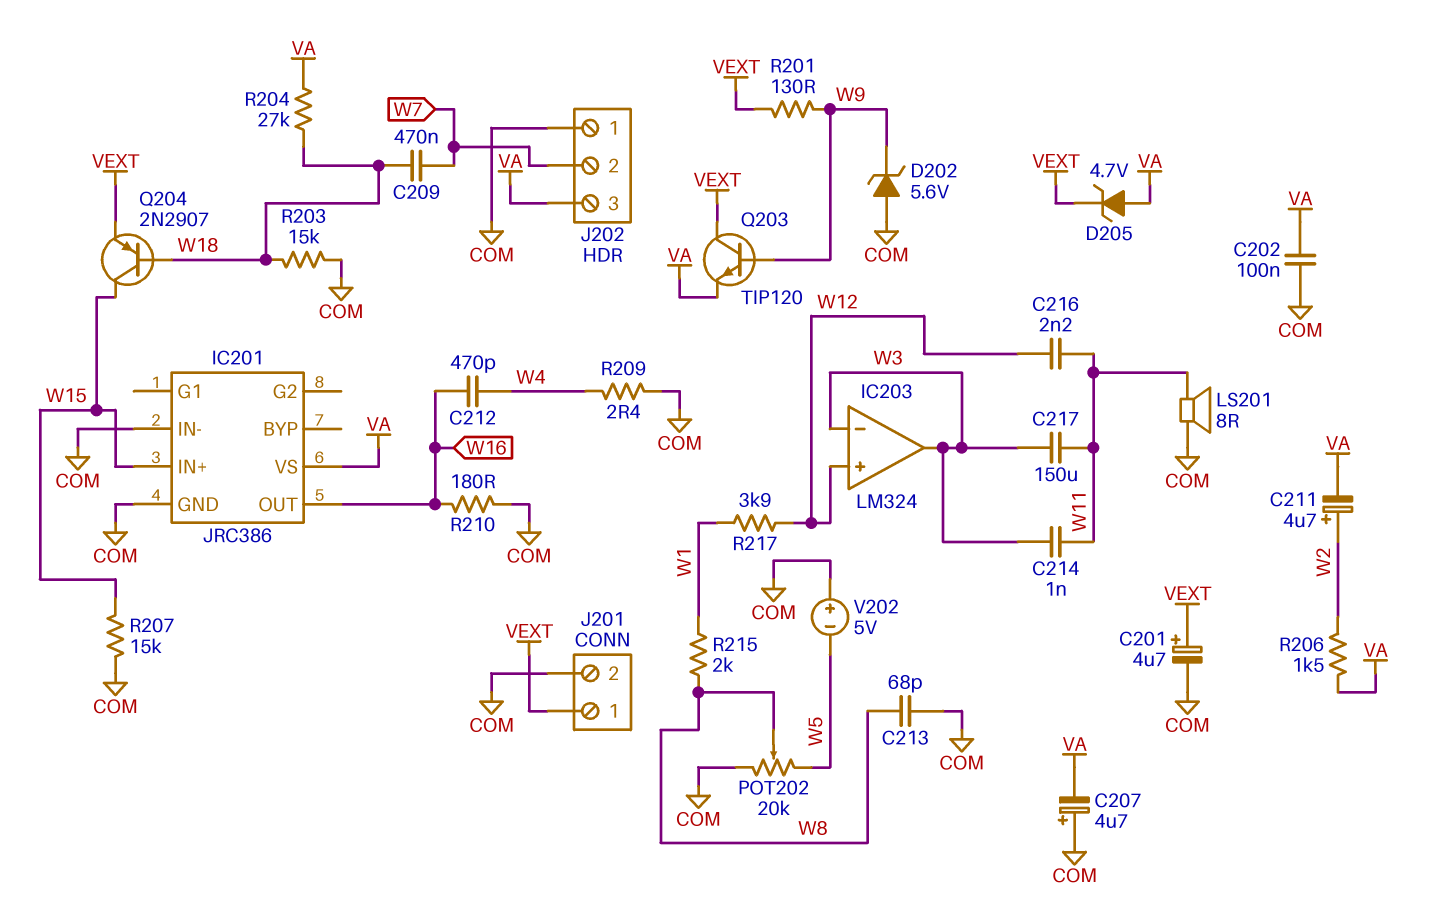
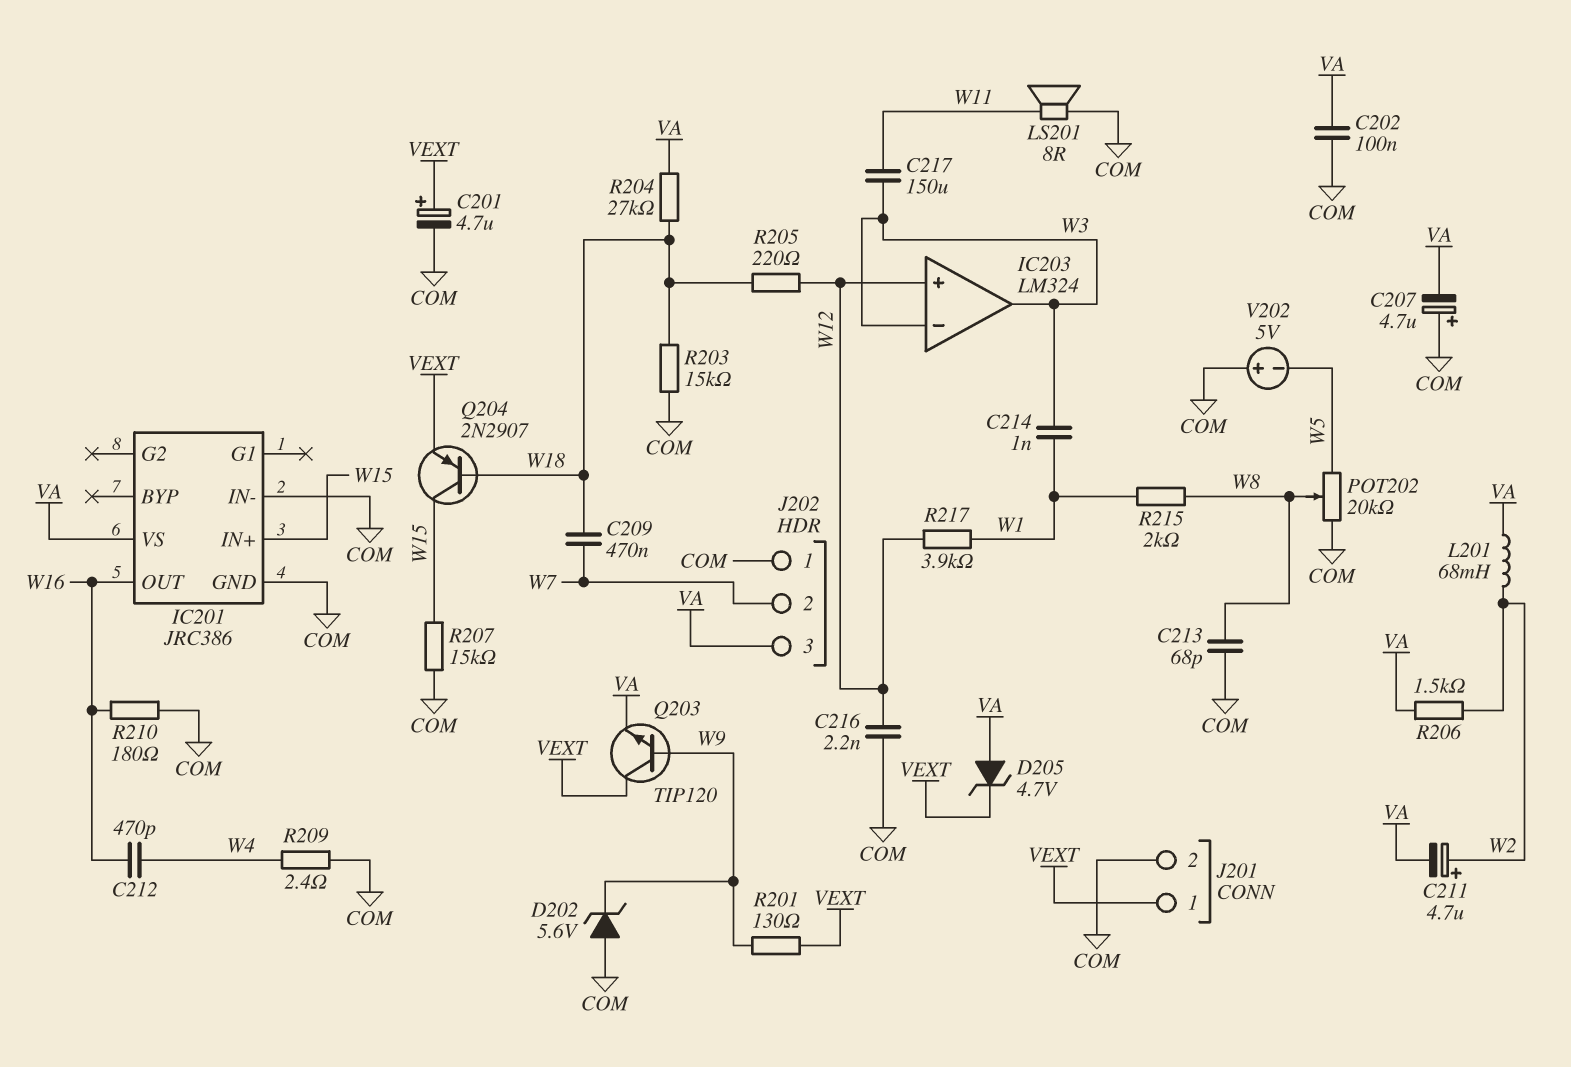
C214: 1nF (W3, W11) -> 1nF (W1, W3)
C216: 2.2nF (W11, W12) -> 2.2nF (COM, W12)
L201: none -> 68mH (VA, W2)
R205: none -> 220 (W12, W18)

